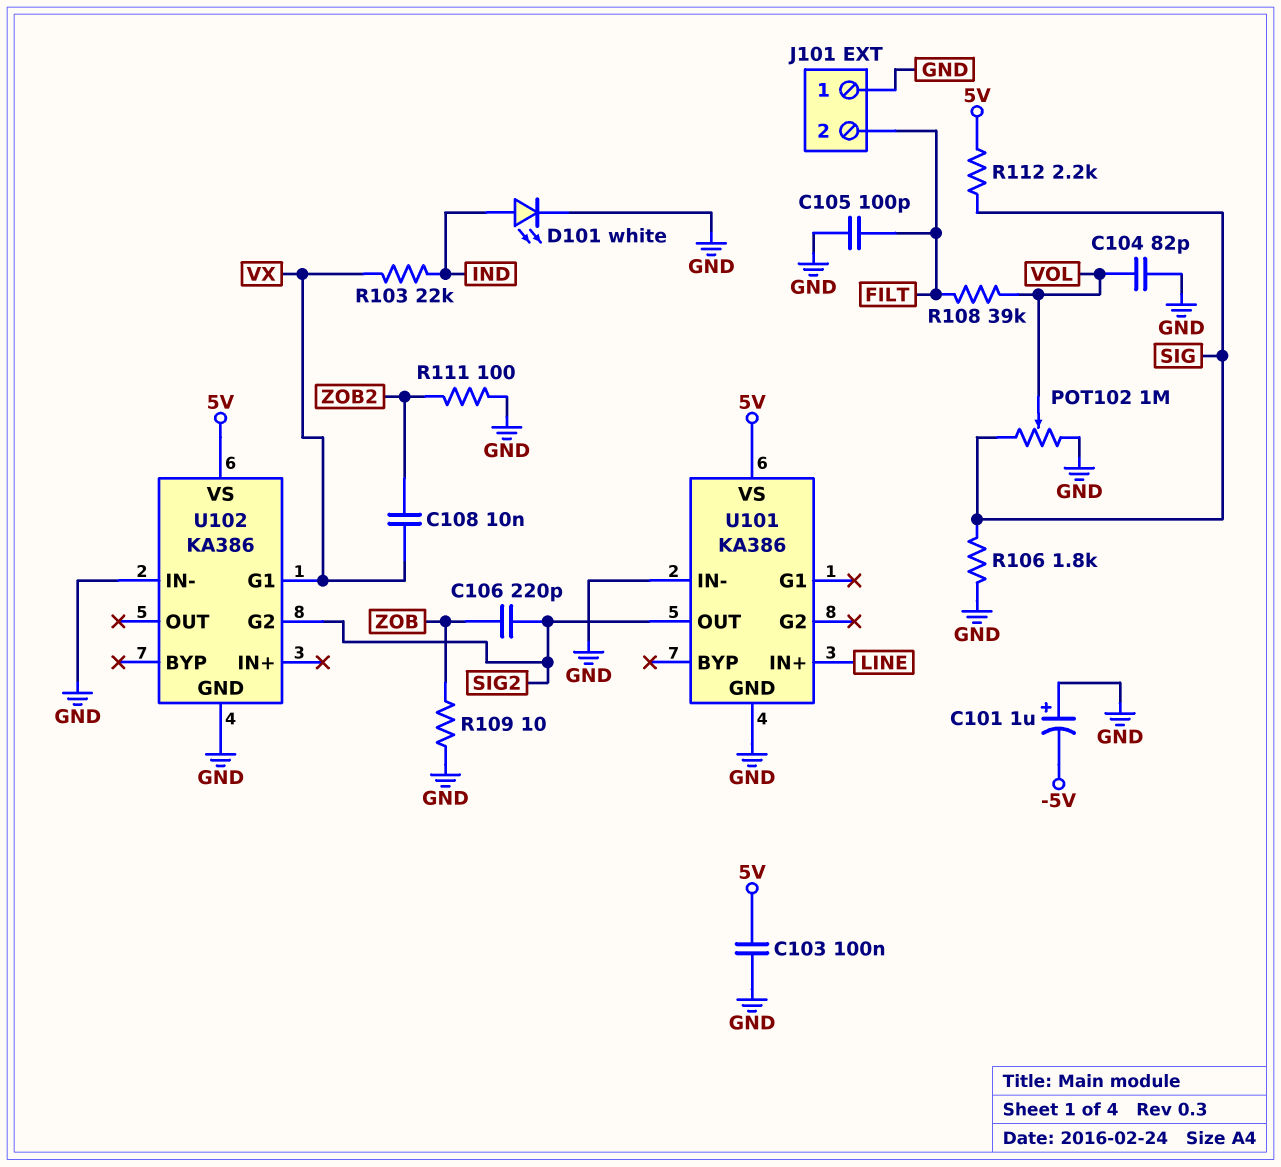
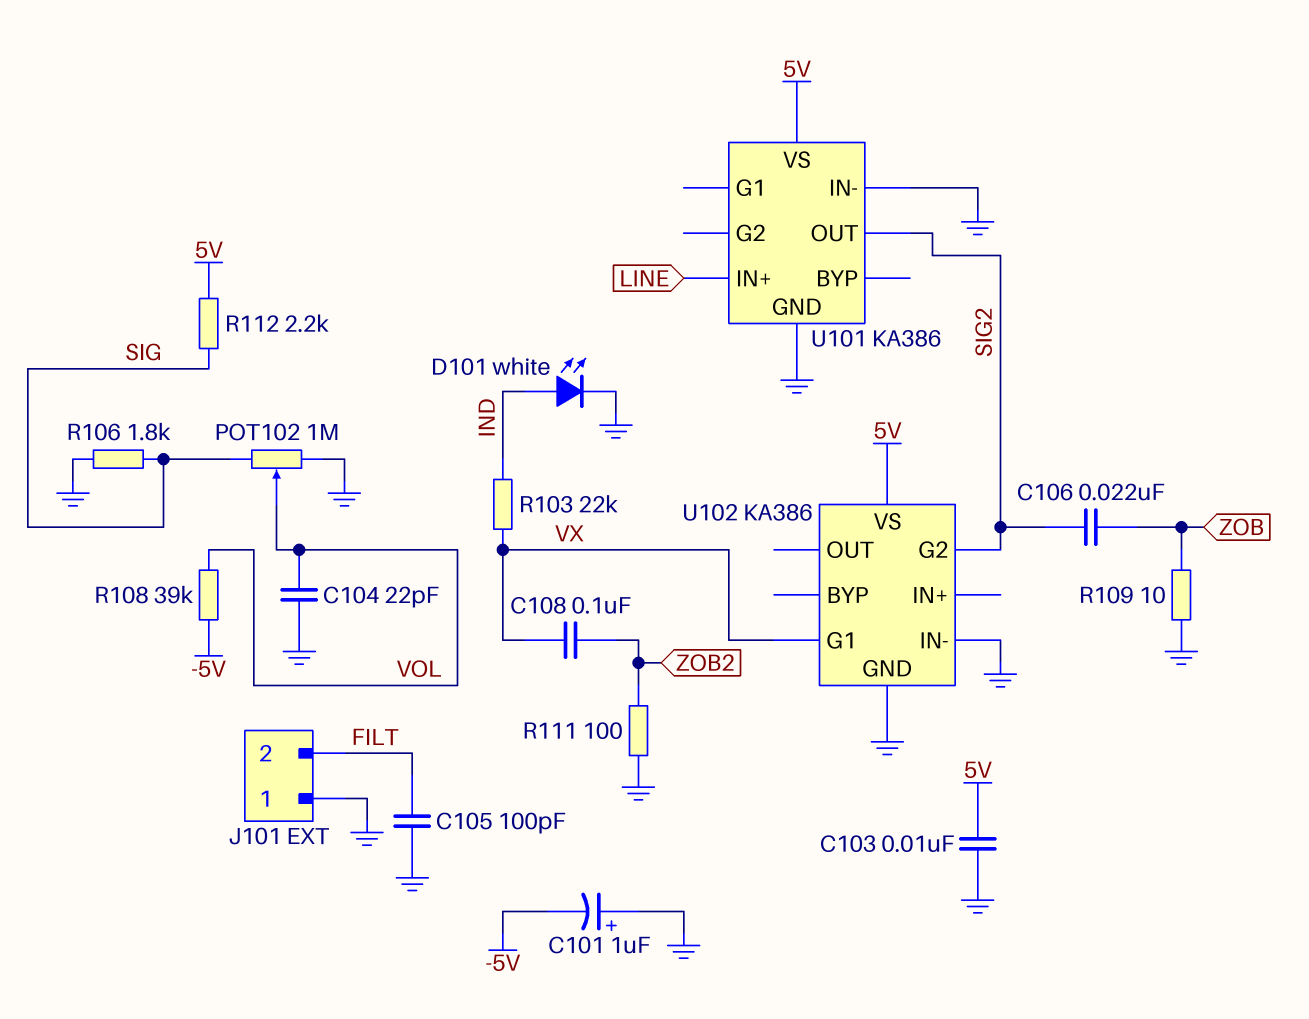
C103: 100nF (5V, GND) -> 10nF (5V, GND)
C104: 82pF (GND, VOL) -> 22pF (GND, VOL)
C106: 220pF (SIG2, ZOB) -> 22nF (SIG2, ZOB)
C108: 10nF (VX, ZOB2) -> 100nF (VX, ZOB2)
R108: 39k (FILT, VOL) -> 39k (-5V, VOL)

